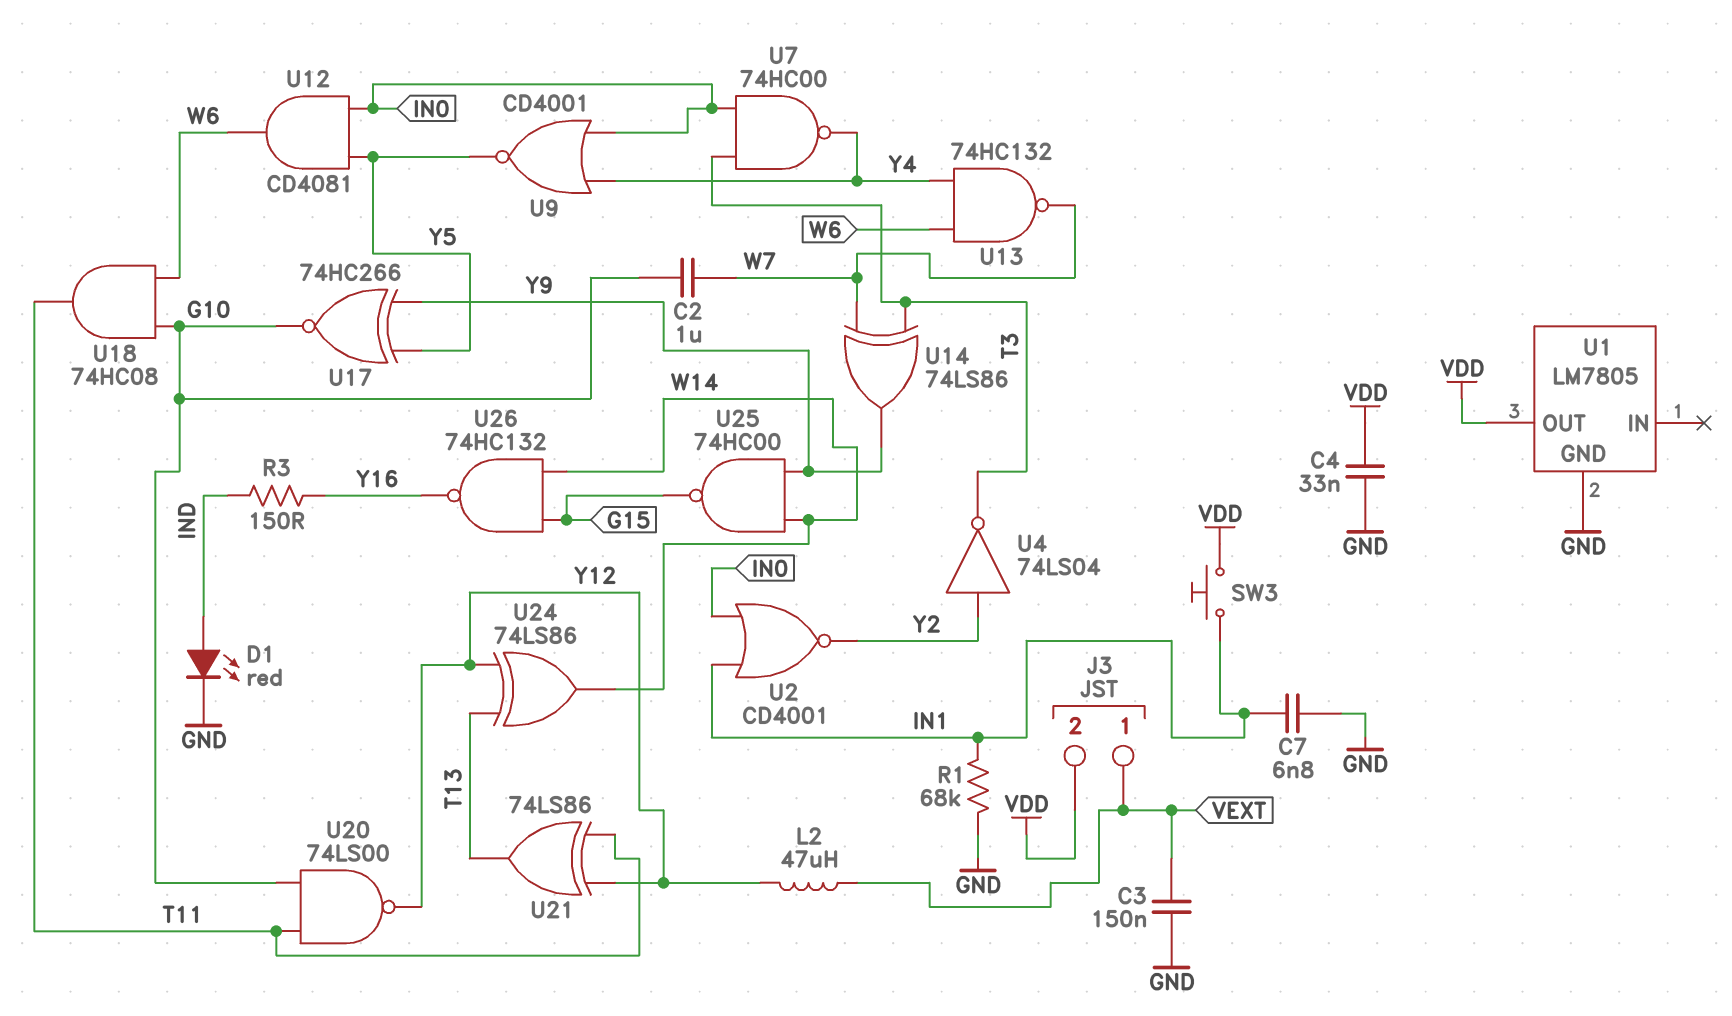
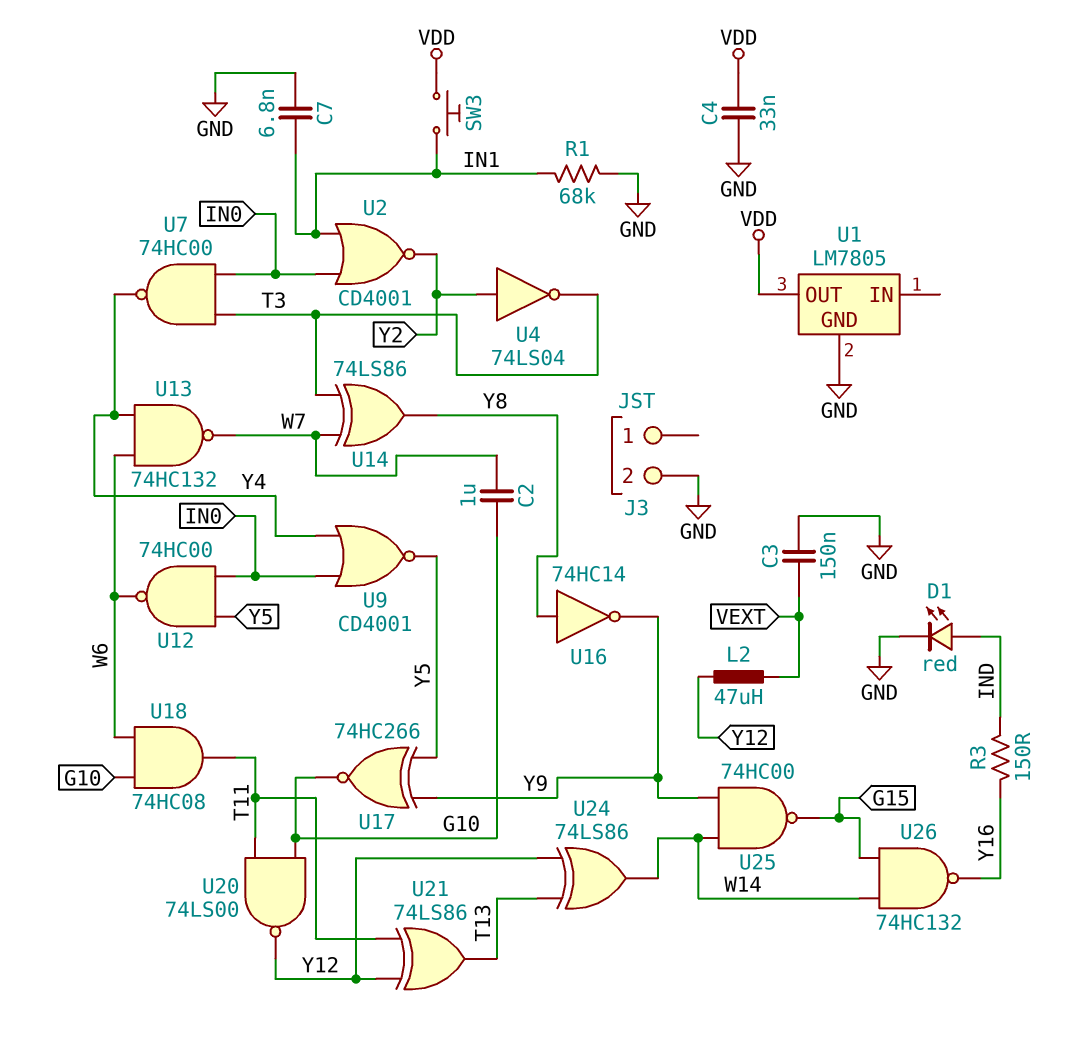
J3 pin 1: VEXT -> none
J3 pin 2: VDD -> GND
U12: AND CD4081 (in IN0, in Y5, out W6) -> NAND 74HC00 (in IN0, in Y5, out W6)
U14: XOR 74LS86 (in T3, in W7, out Y9) -> XOR 74LS86 (in T3, in W7, out Y8)
U16: none -> NOT 74HC14 (in Y8, out Y9)

